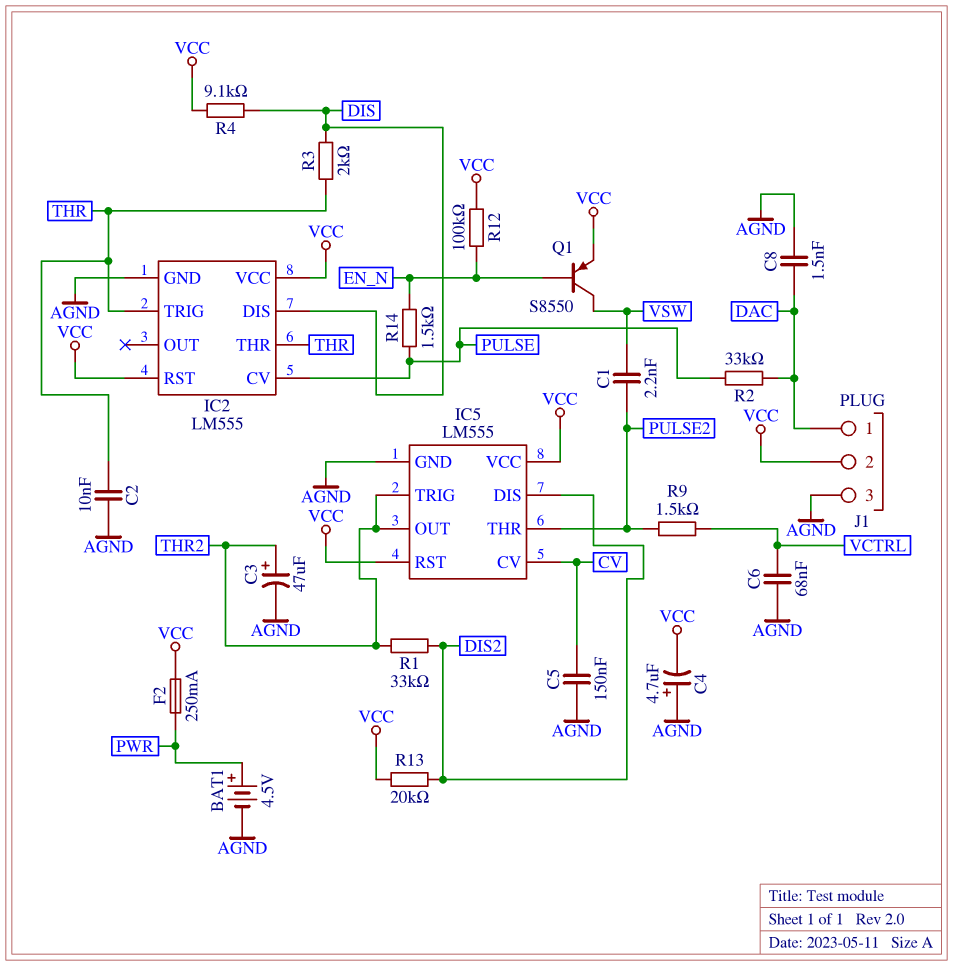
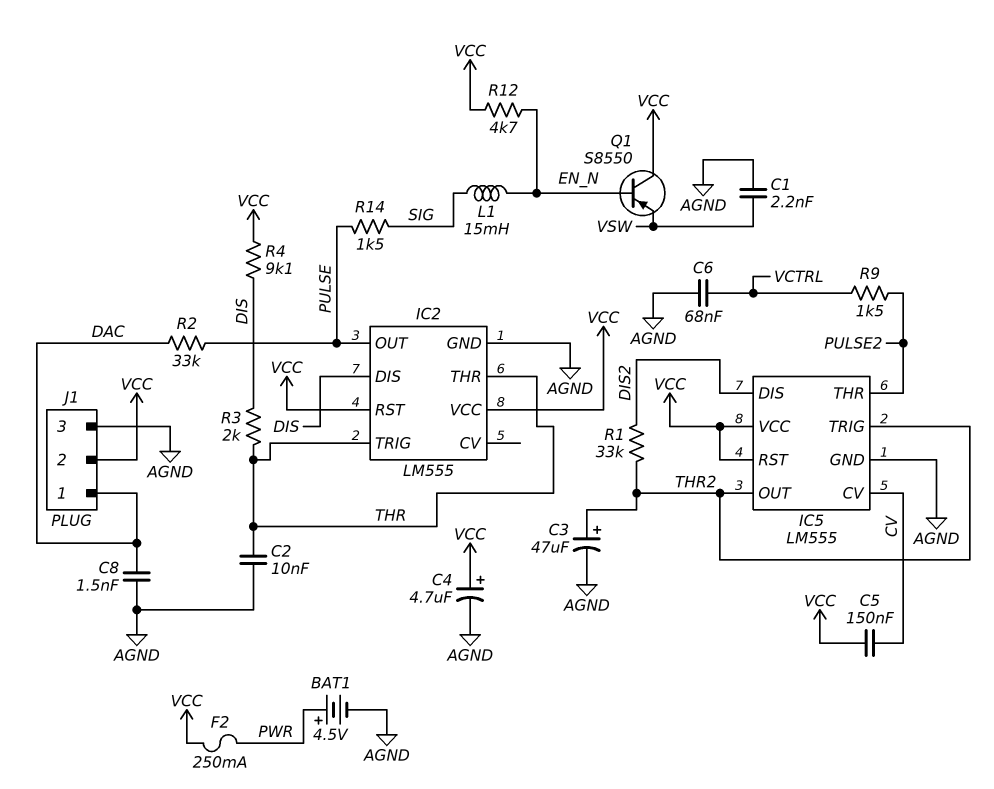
C1: 2.2nF (PULSE2, VSW) -> 2.2nF (AGND, VSW)
C4: 4.7uF (plus AGND, minus VCC) -> 4.7uF (plus VCC, minus AGND)
C5: 150nF (AGND, CV) -> 150nF (CV, VCC)
IC2 pin CV: PULSE -> none
IC2 pin OUT: none -> PULSE
L1: none -> 15mH (EN_N, SIG)
Q1: PNP S8550 (B EN_N, C VSW, E VCC) -> PNP S8550 (B EN_N, C VCC, E VSW)
R12: 100k (EN_N, VCC) -> 4.7k (EN_N, VCC)
R13: 20k (DIS2, VCC) -> none
R14: 1.5k (EN_N, PULSE) -> 1.5k (PULSE, SIG)

